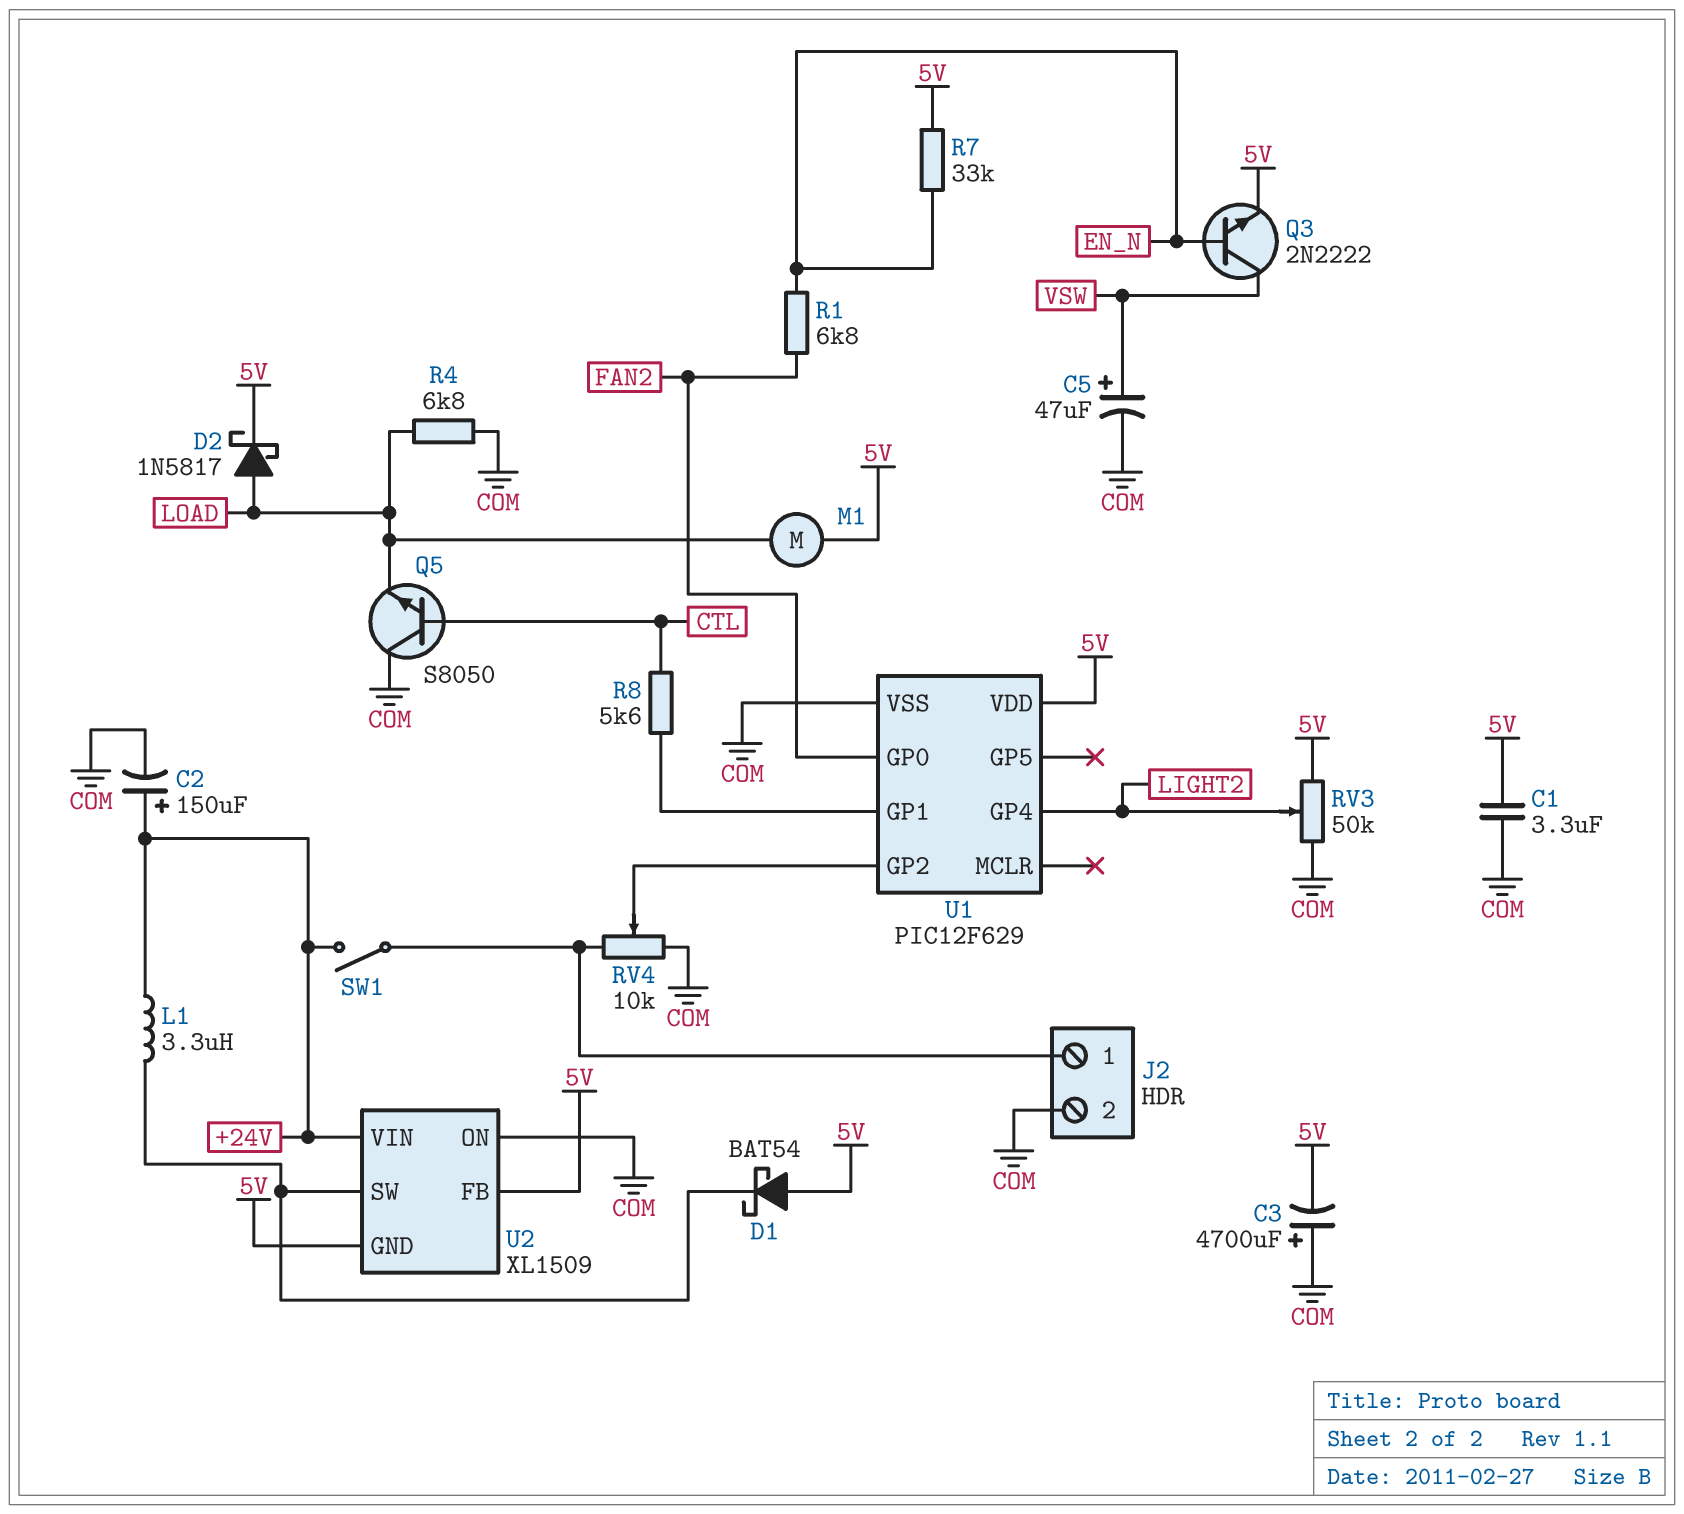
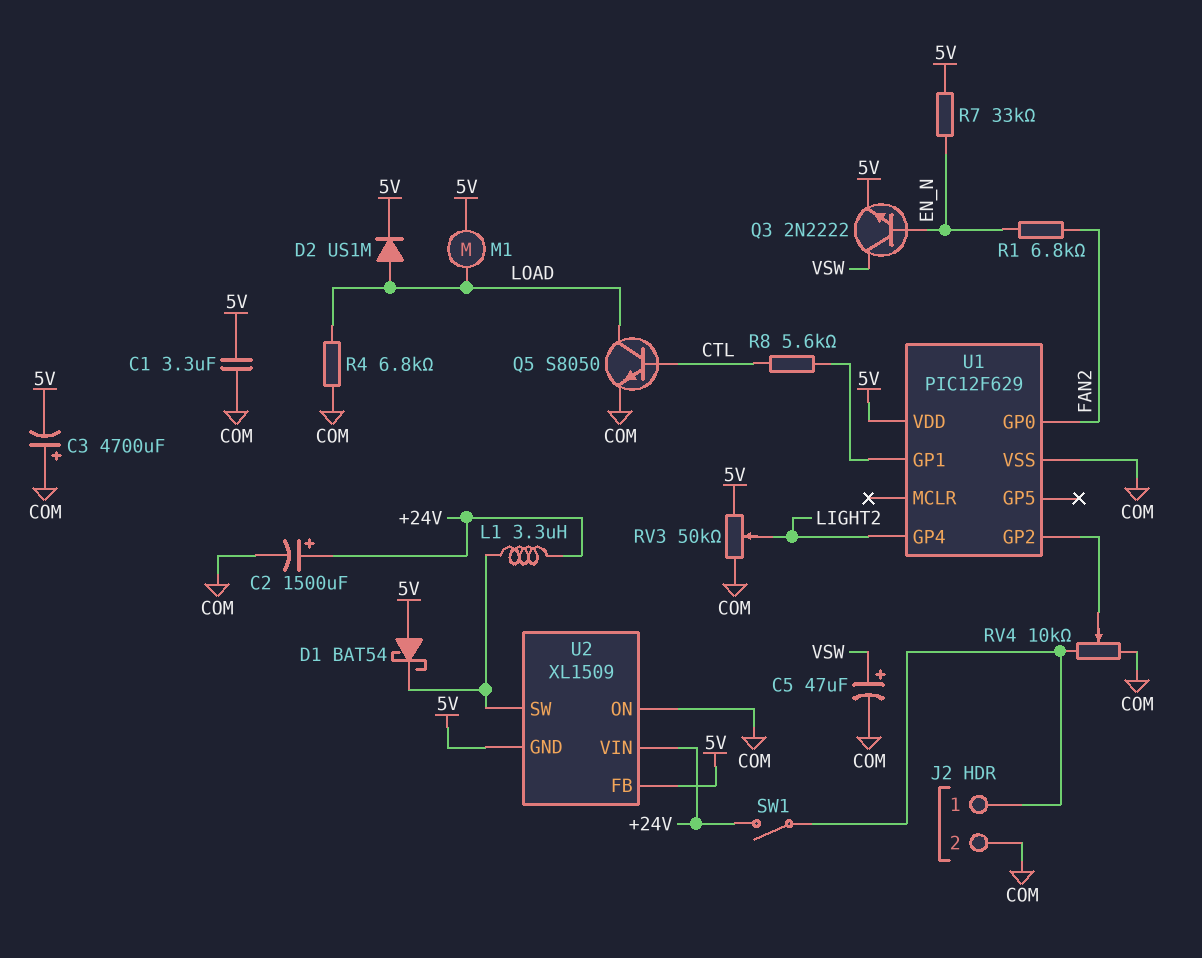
C2: 150uF (plus +24V, minus COM) -> 1500uF (plus +24V, minus COM)
D2: schottky 1N5817 (A LOAD, K 5V) -> diode US1M (A LOAD, K 5V)
Q5: NPN S8050 (B CTL, C COM, E LOAD) -> NPN S8050 (B CTL, C LOAD, E COM)

